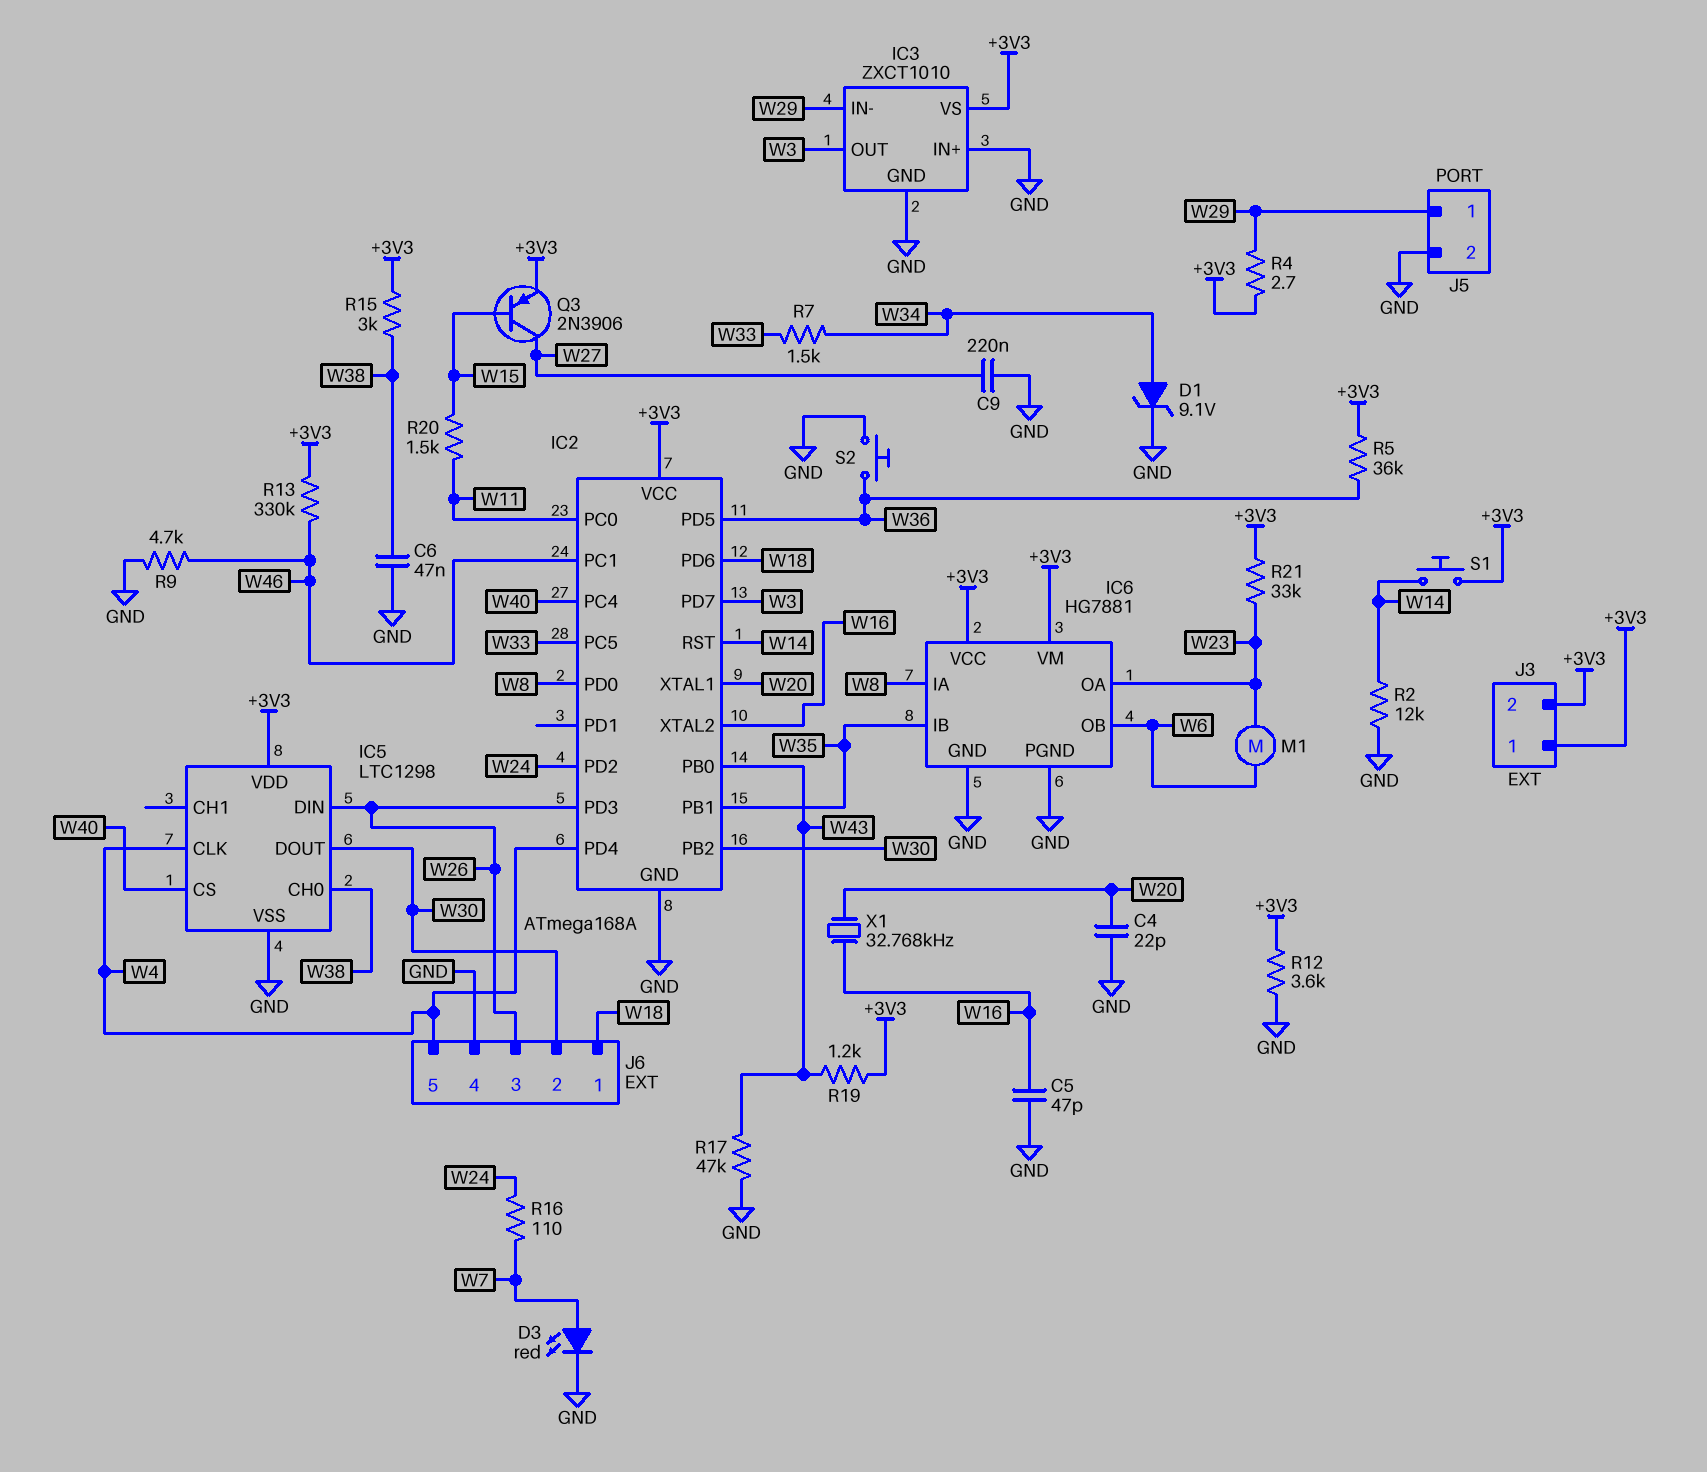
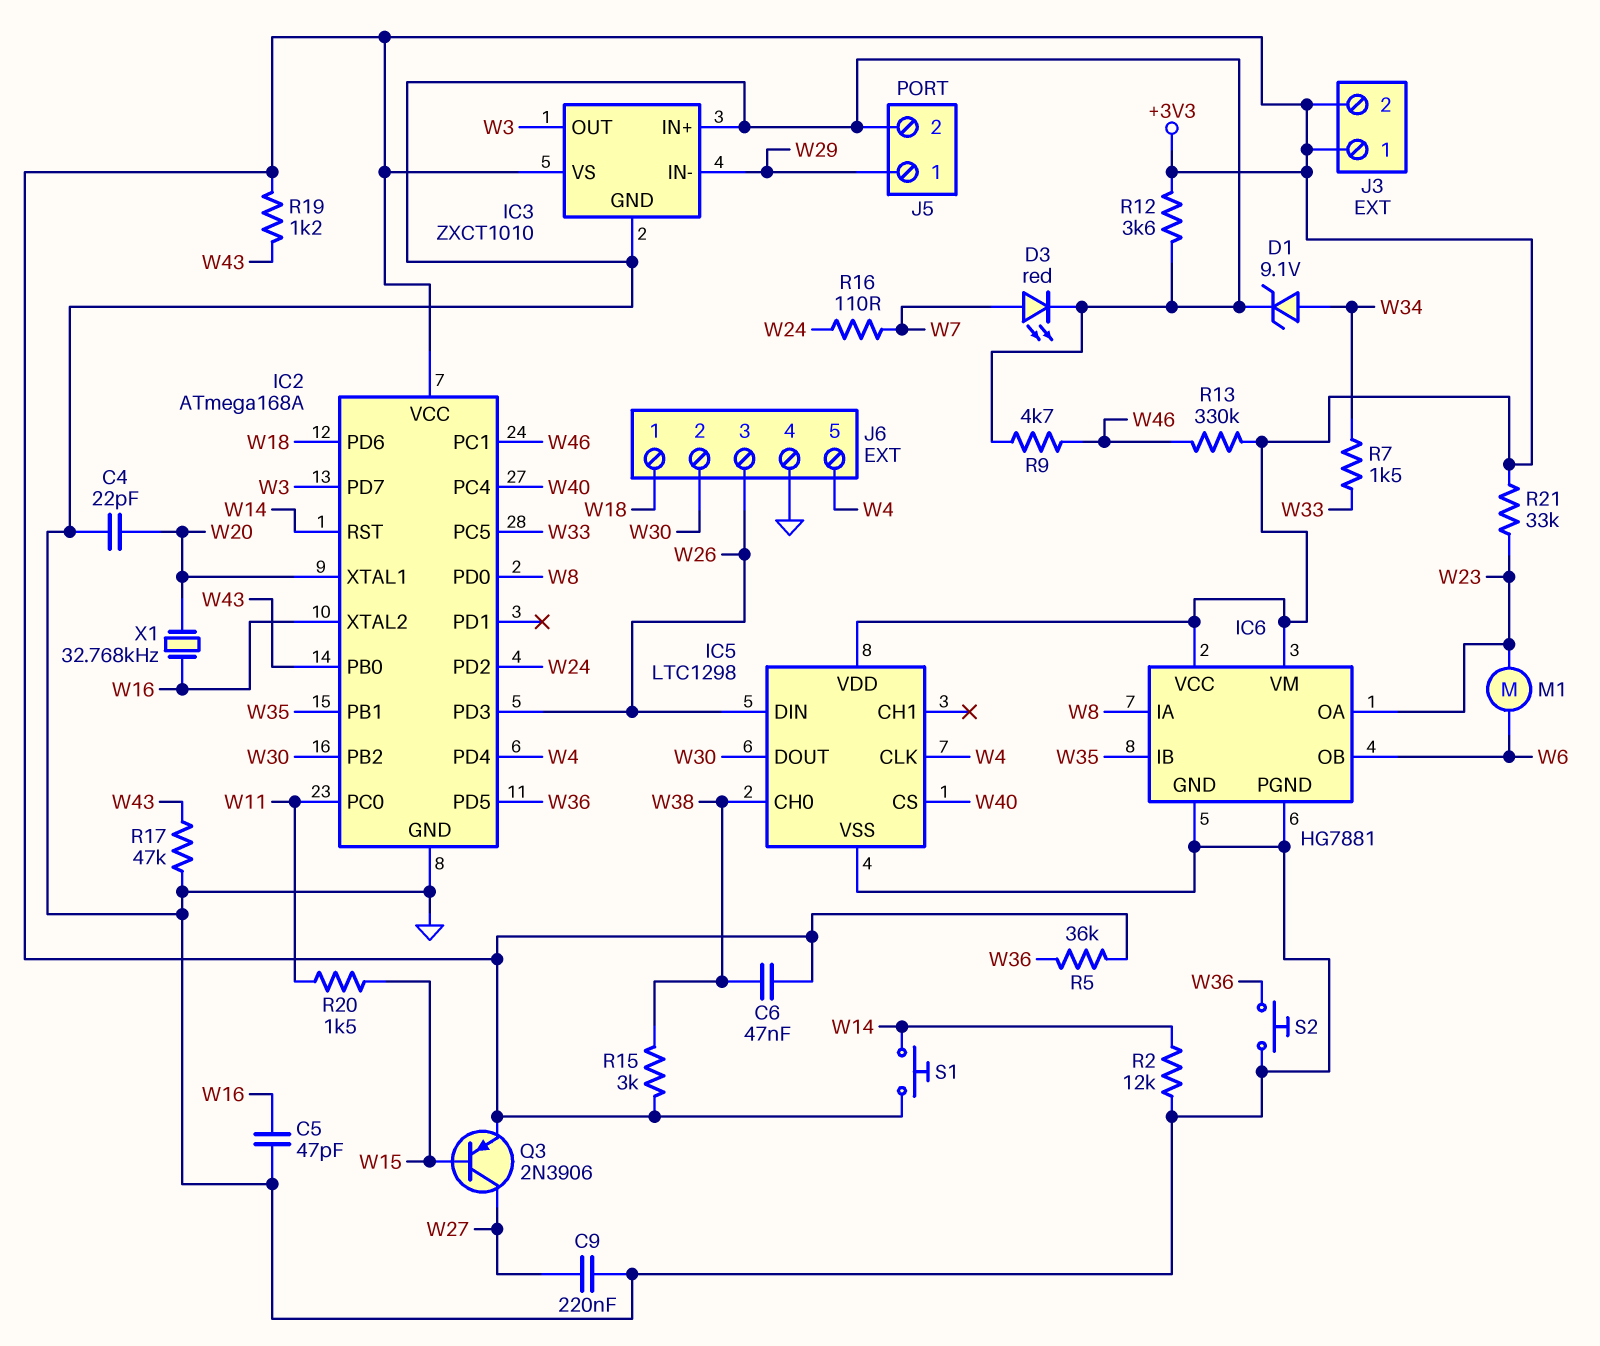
C6: 47nF (GND, W38) -> 47nF (+3V3, W38)
R4: 2.7 (+3V3, W29) -> none

